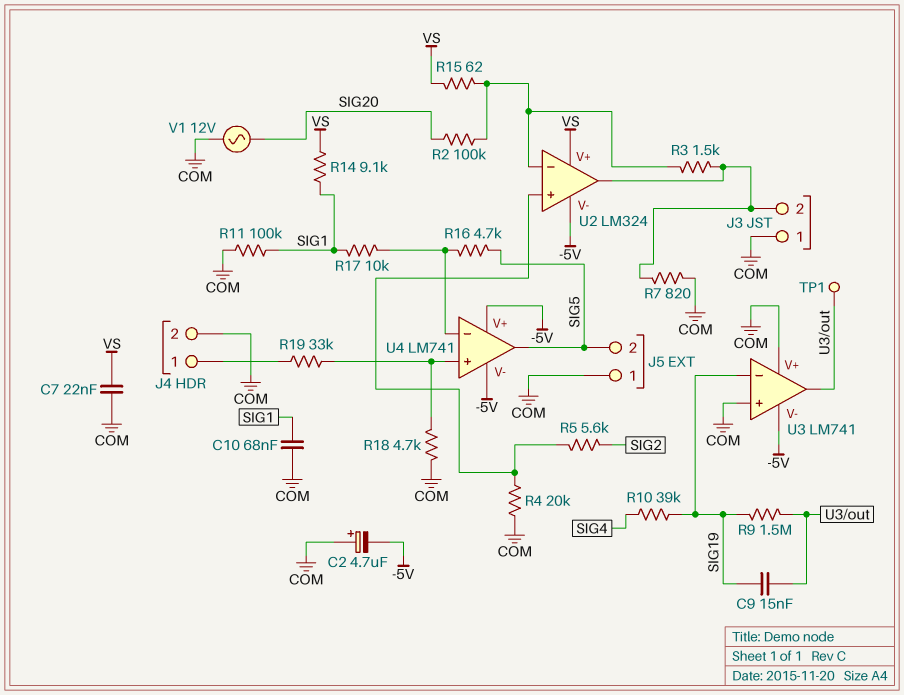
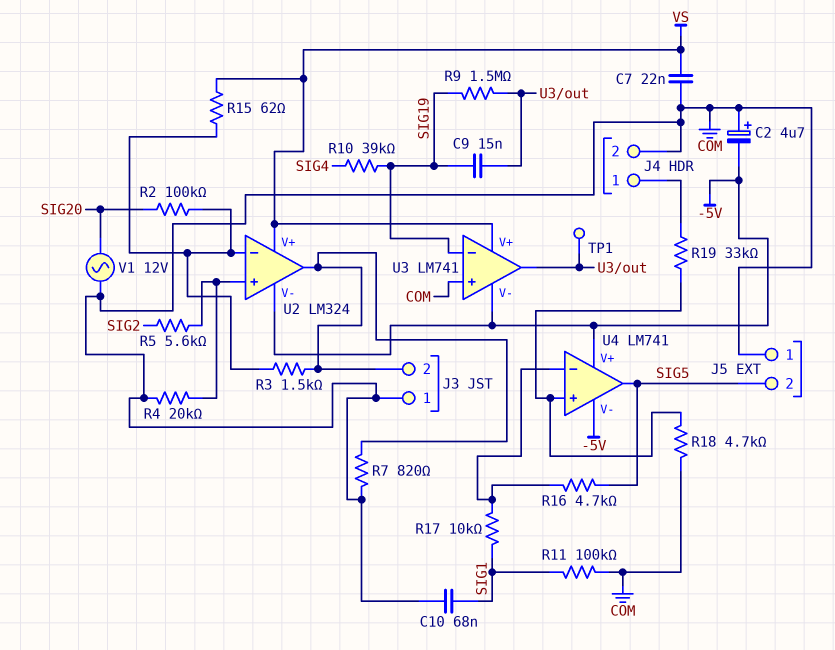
R14: 9.1k (SIG1, VS) -> none
U3 pin V+: COM -> VS

